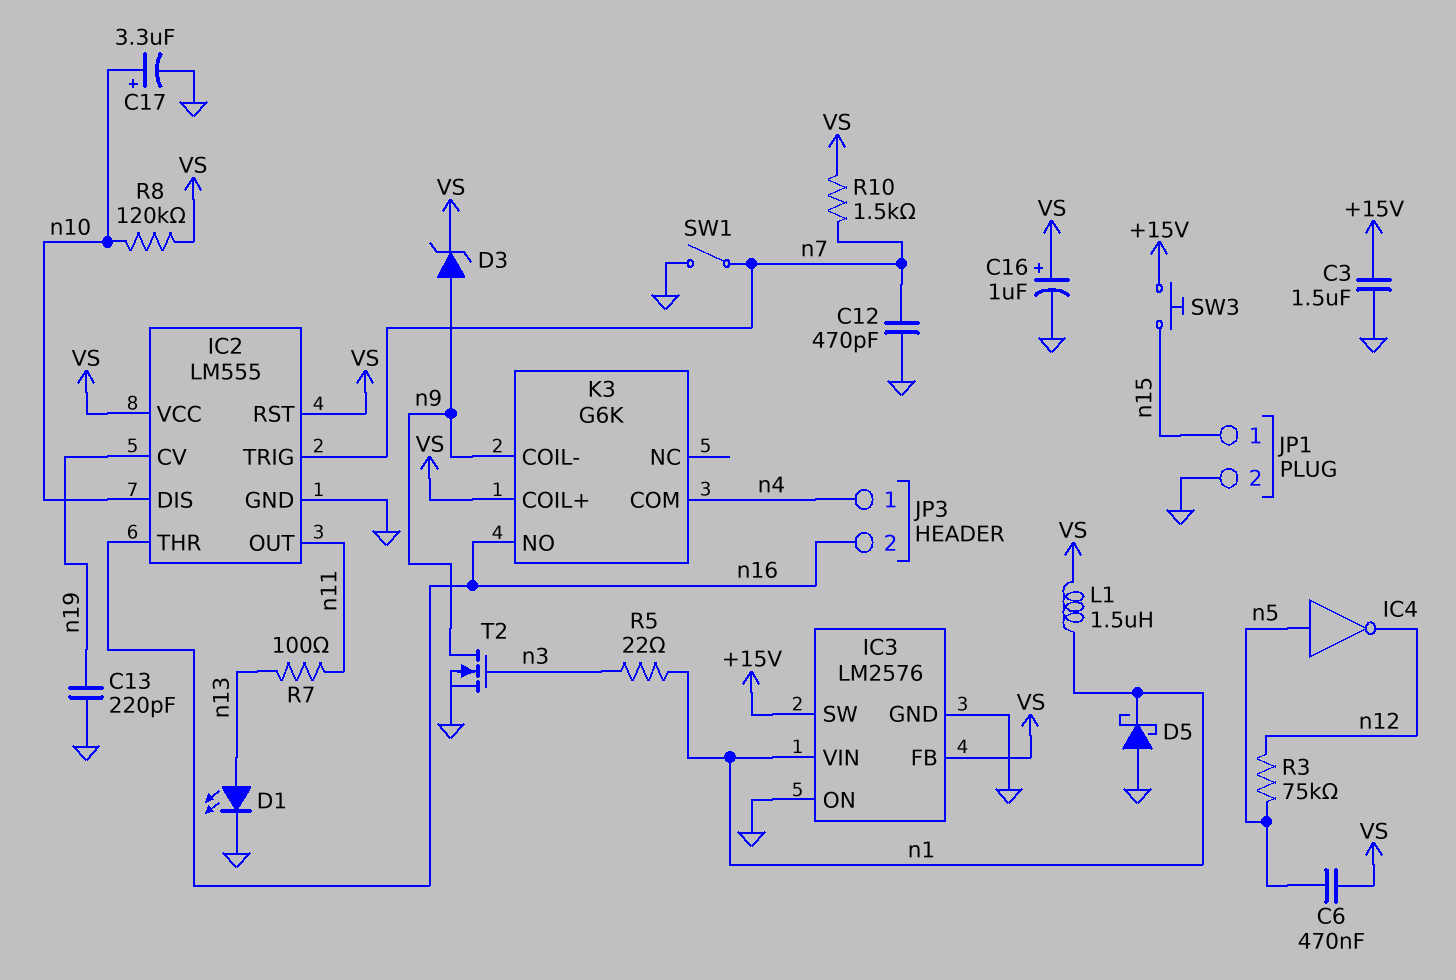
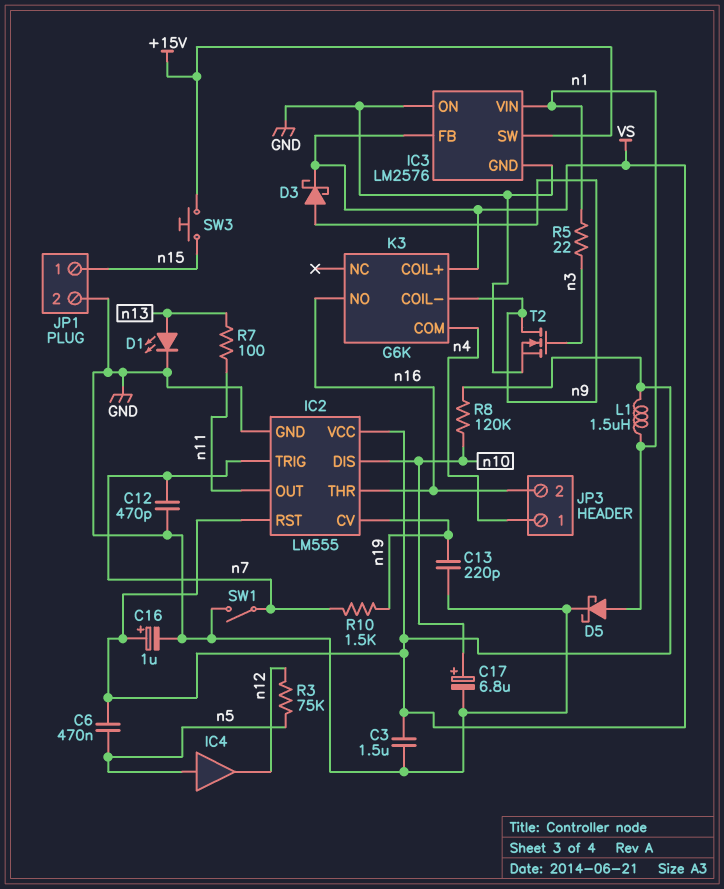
C3: 1.5uF (+15V, GND) -> 1.5uF (GND, VS)
C17: 3.3uF (plus n10, minus GND) -> 6.8uF (plus n10, minus GND)
D3: zener (A n9, K VS) -> schottky (A n9, K VS)
D5: schottky (A GND, K n1) -> schottky (A n1, K GND)
IC4: NOT (in n5, out n12) -> buffer (in n5, out n12)
R10: 1.5k (VS, n7) -> 1.5k (n7, n19)

